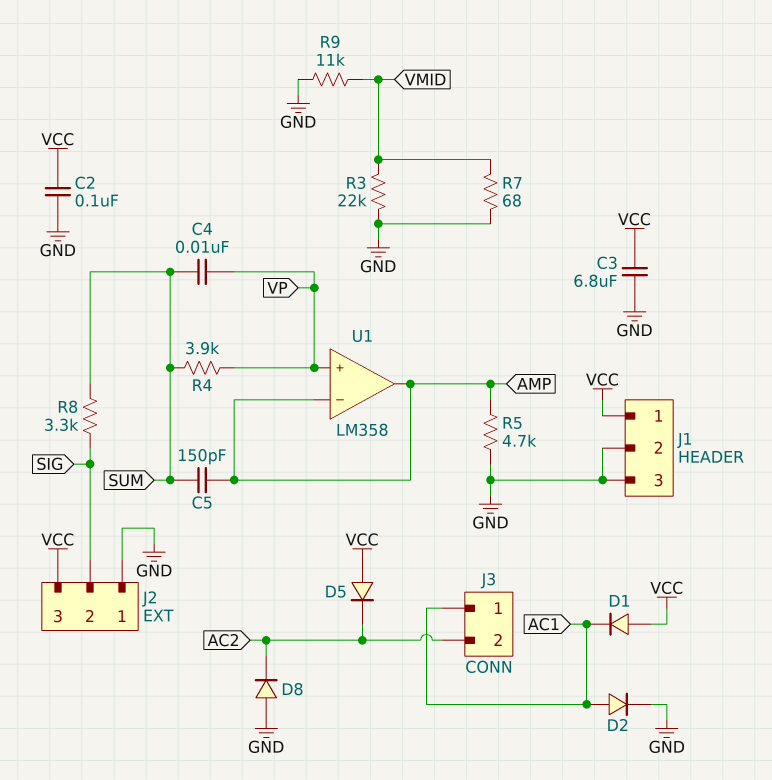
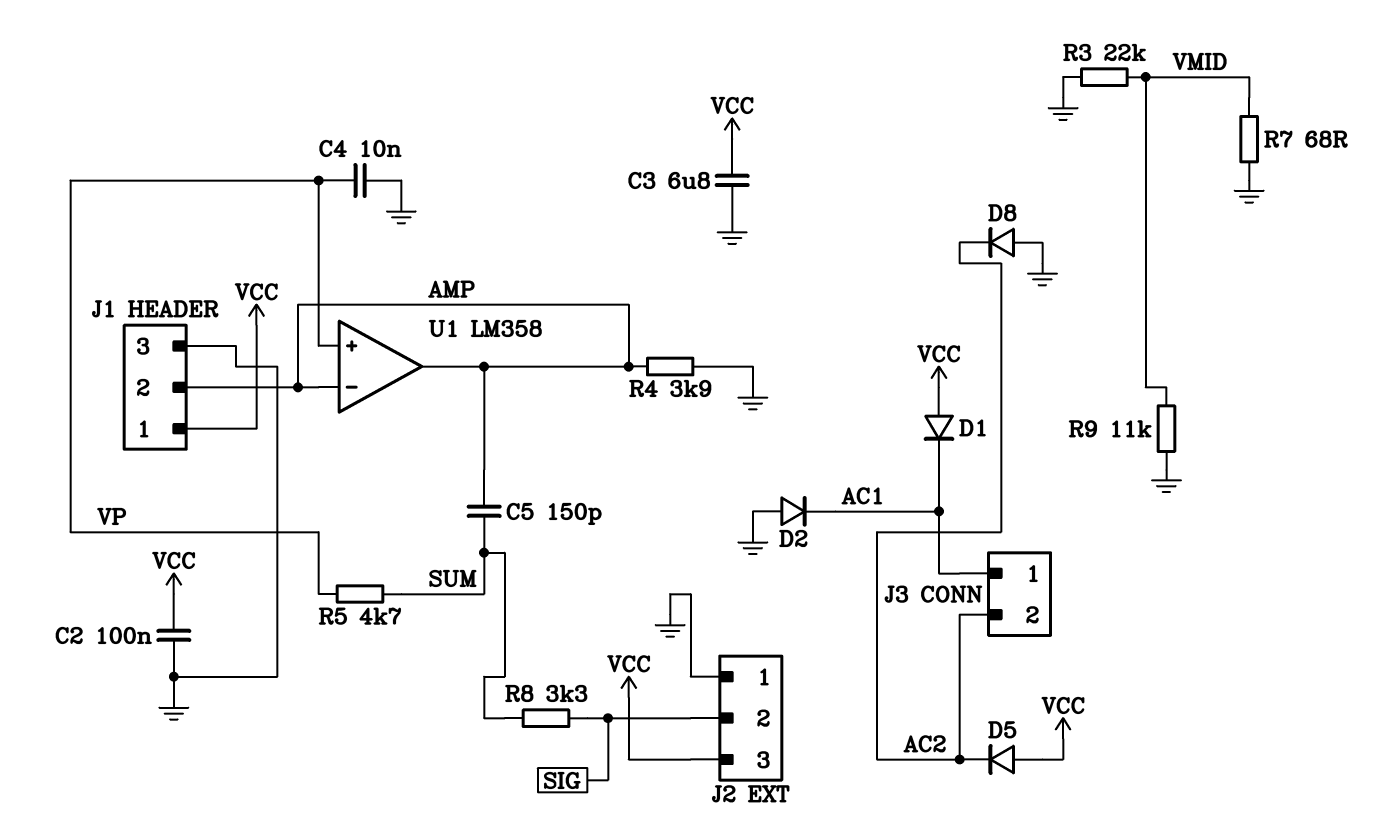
C4: 10nF (SUM, VP) -> 10nF (GND, VP)
D2: diode (A AC1, K GND) -> diode (A GND, K AC1)
J1 pin 2: GND -> AMP
R4: 3.9k (SUM, VP) -> 3.9k (AMP, GND)
R5: 4.7k (AMP, GND) -> 4.7k (SUM, VP)

